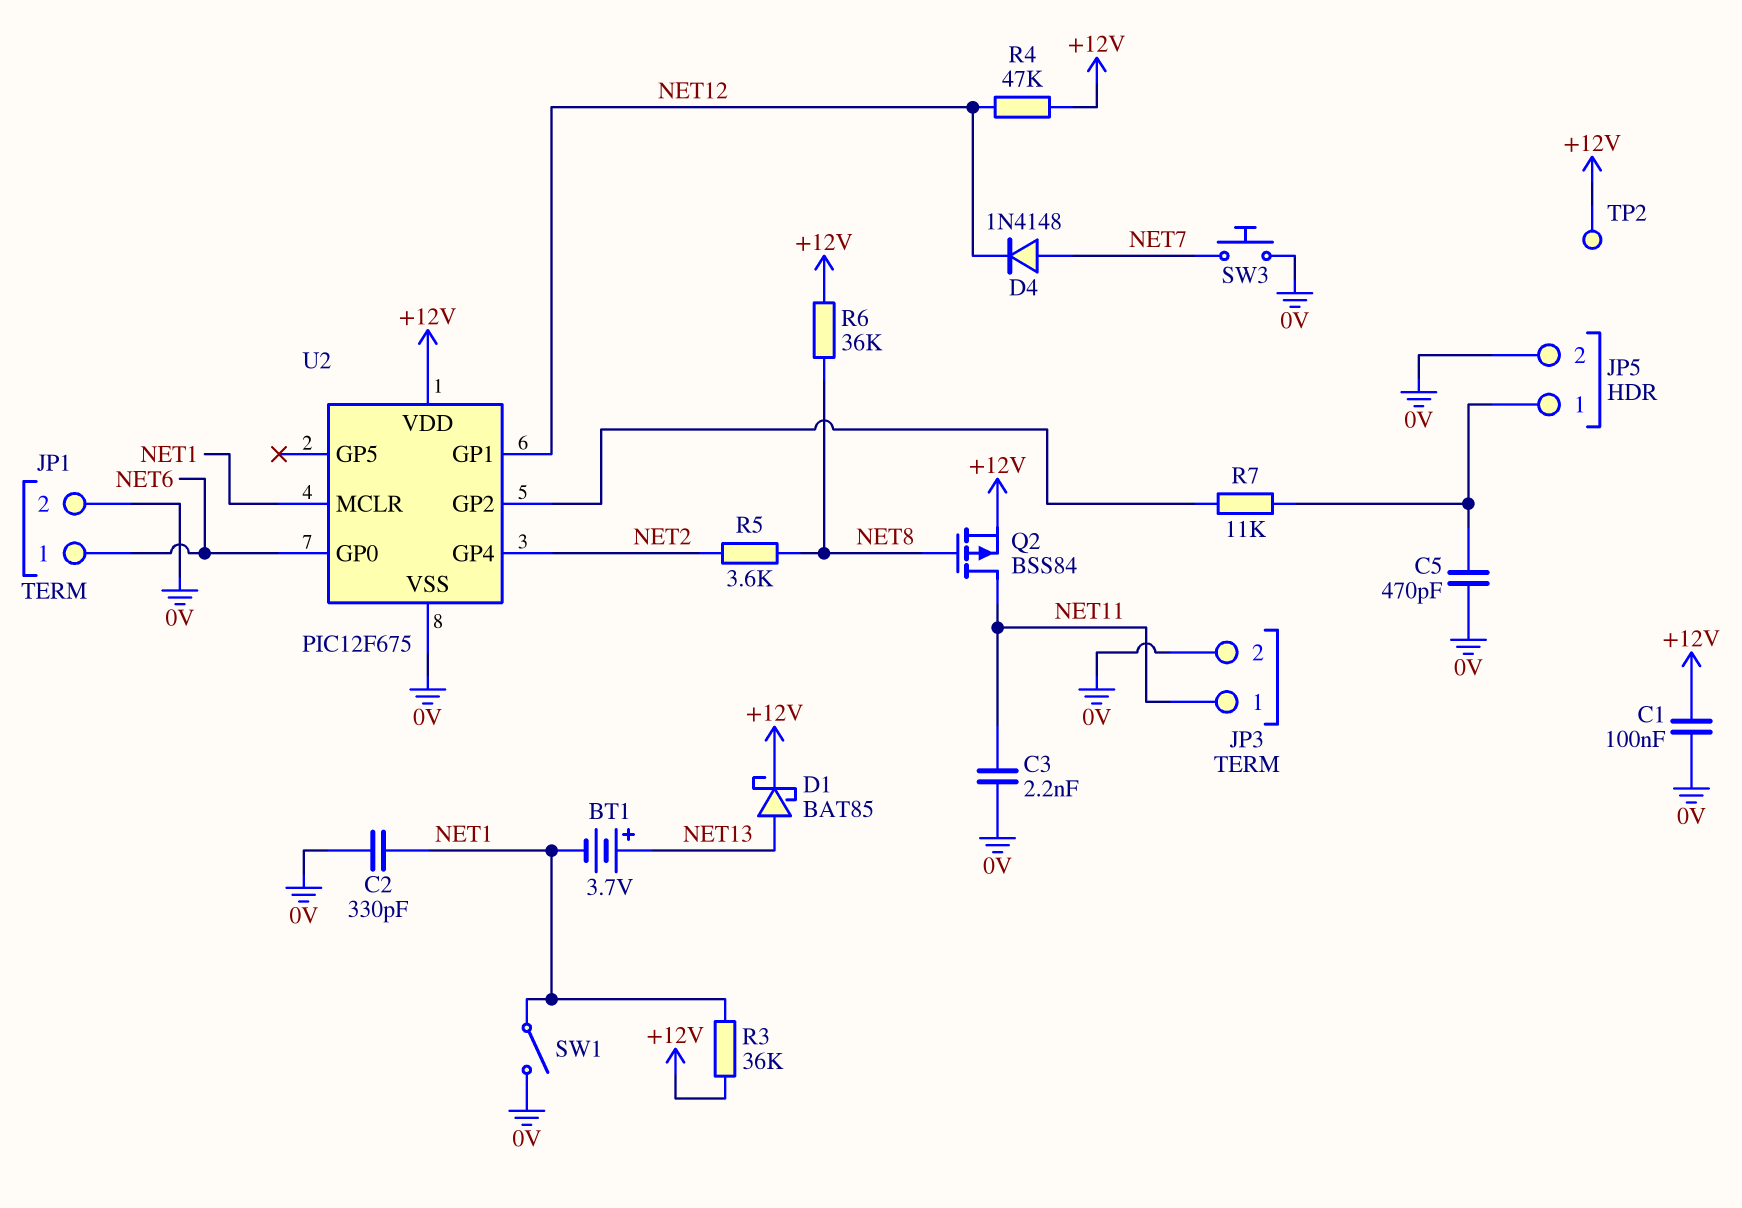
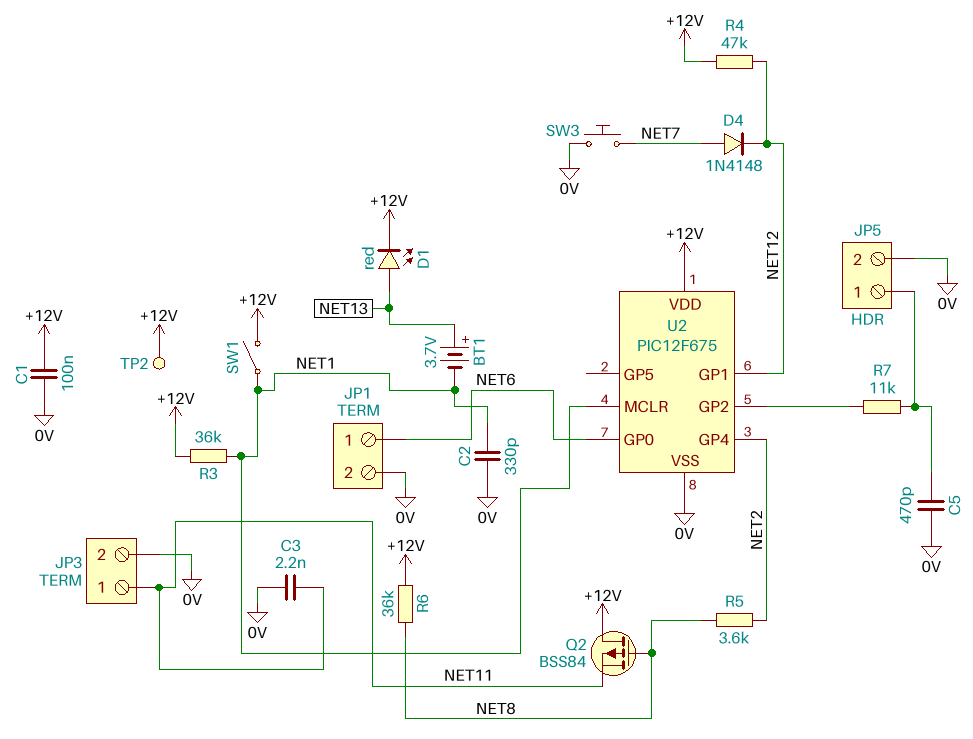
D1: schottky BAT85 (A NET13, K +12V) -> LED red (A NET13, K +12V)
Q2: PMOS BSS84 (G NET8, D NET11, S +12V) -> PMOS BSS84 (G NET8, D +12V, S NET11)
SW1: switch (0V, NET1) -> switch (+12V, NET1)

